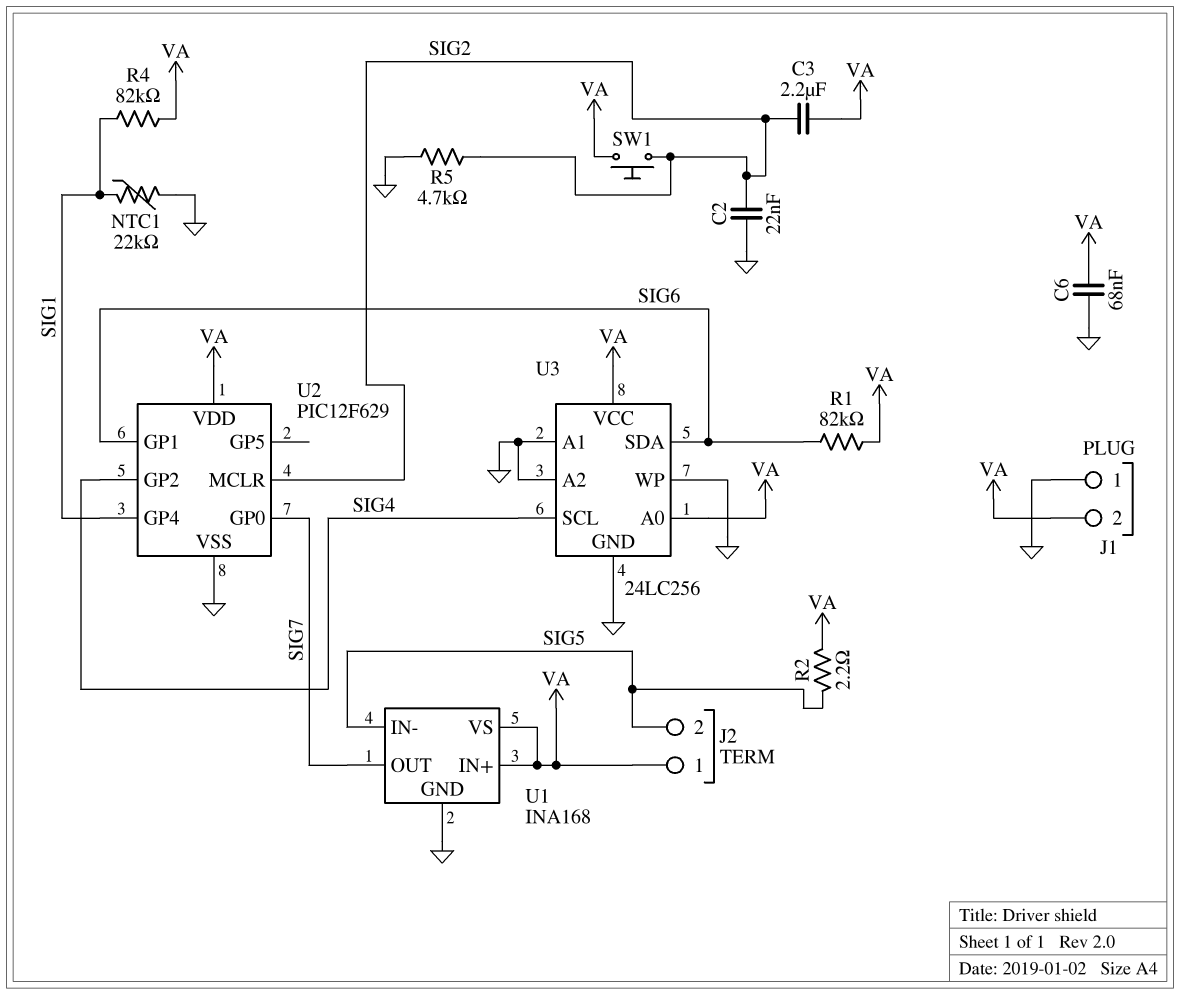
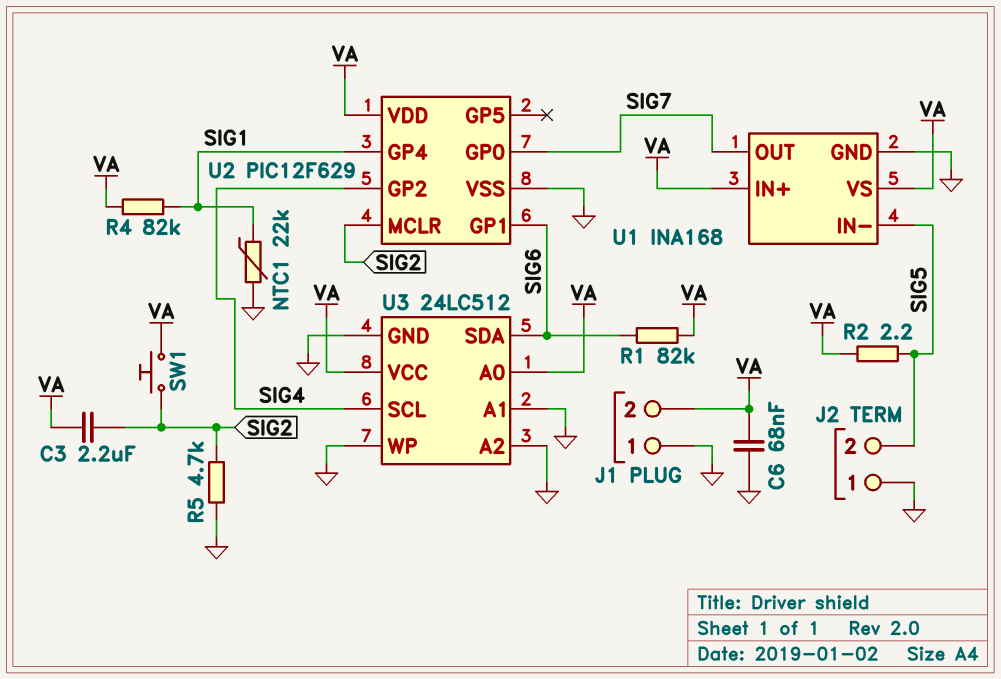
C2: 22nF (GND, SIG2) -> none
J2 pin 1: VA -> GND
U3: 24LC256 -> 24LC512

